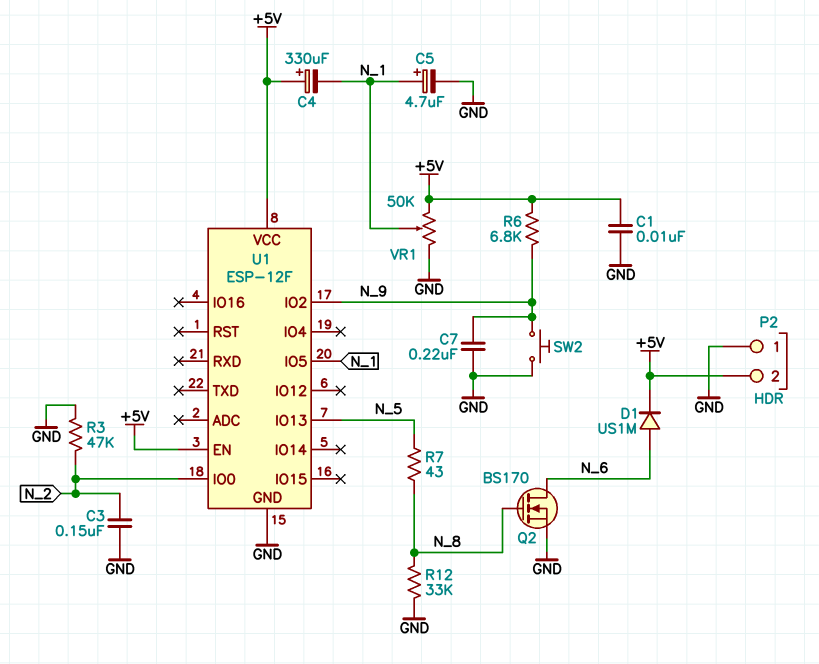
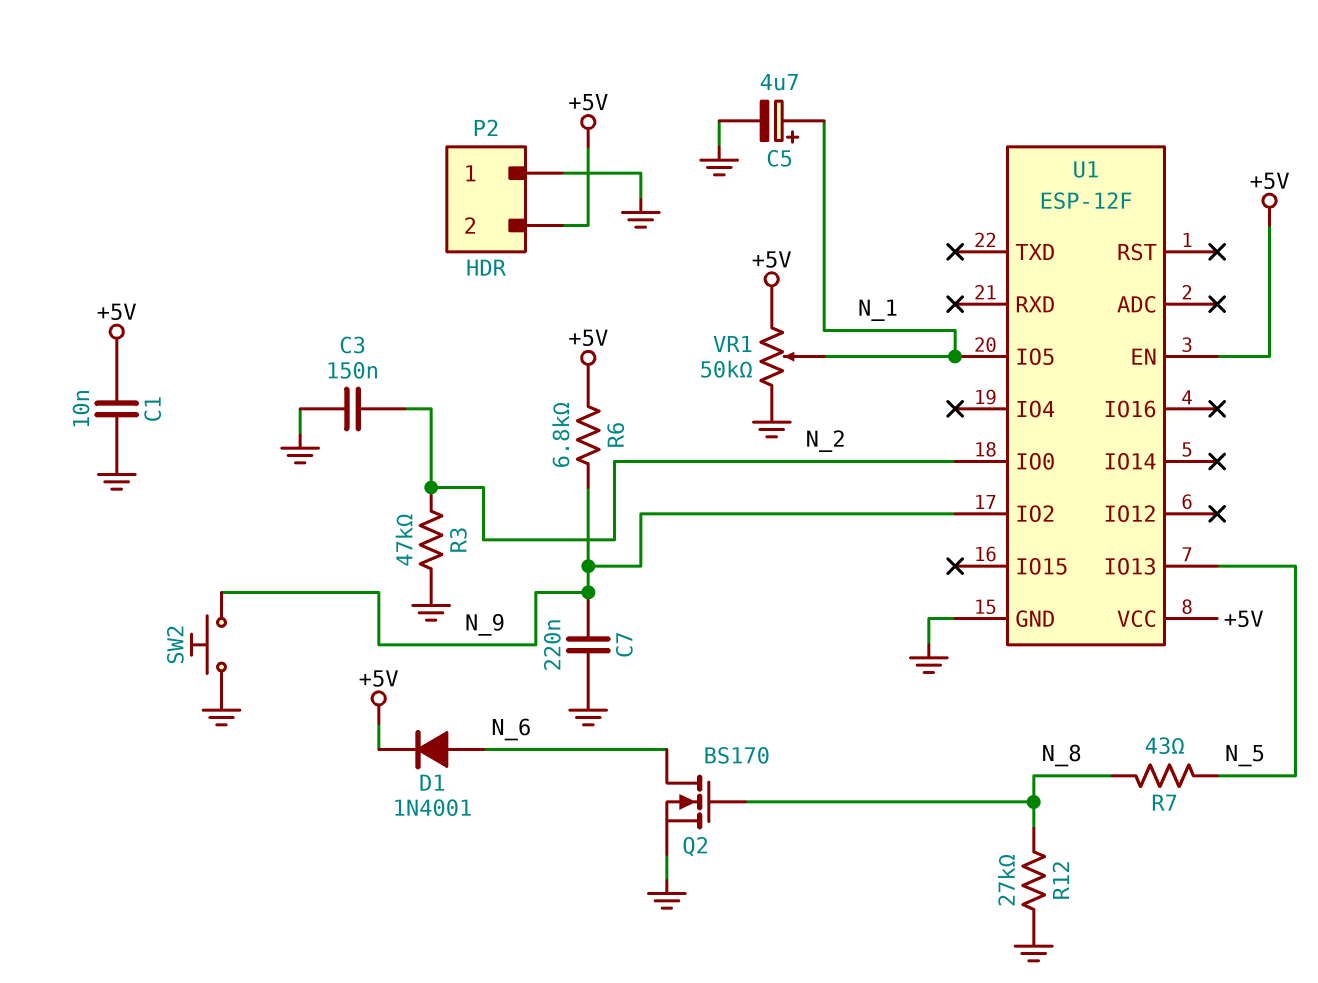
C4: 330uF (plus +5V, minus N_1) -> none
D1: diode US1M (A N_6, K +5V) -> diode 1N4001 (A N_6, K +5V)
R12: 33k (GND, N_8) -> 27k (GND, N_8)

